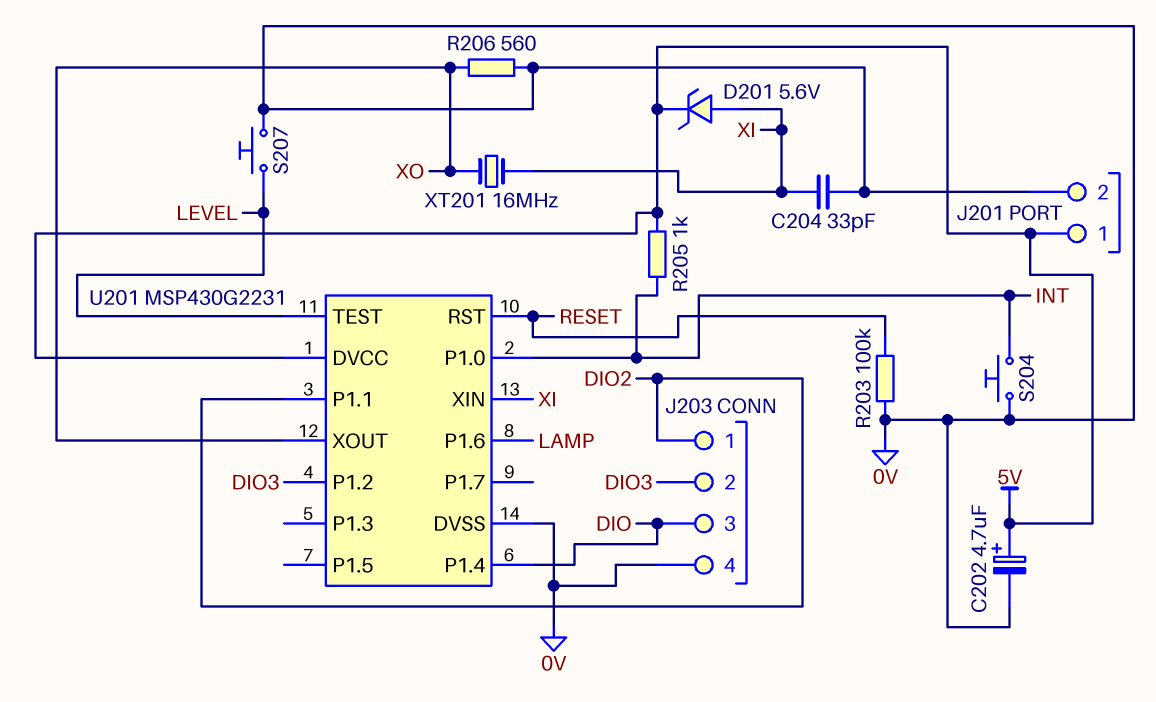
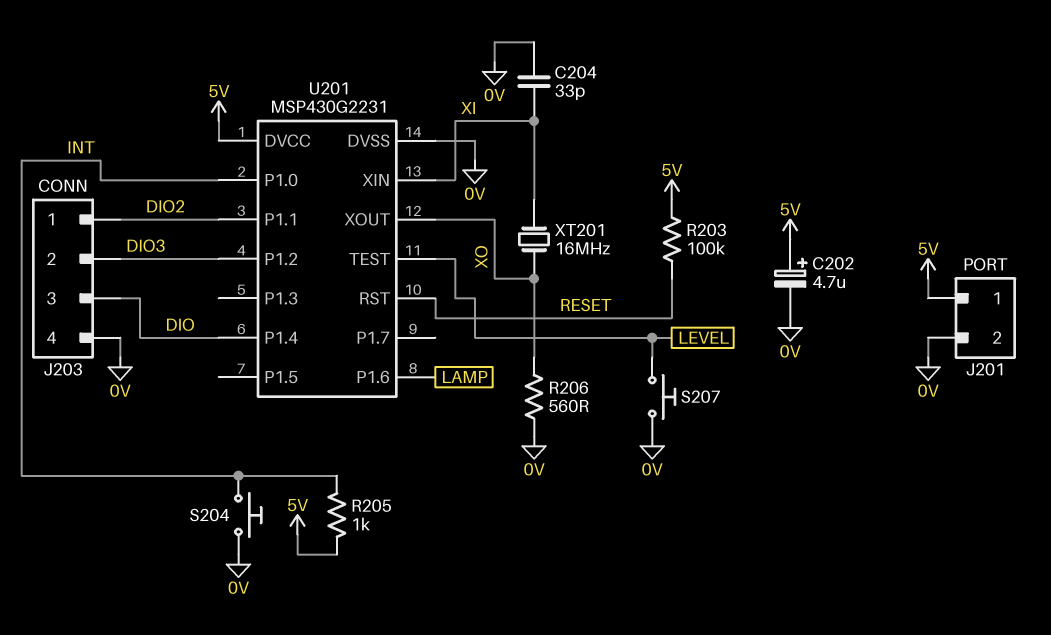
D201: zener 5.6V (A XI, K 5V) -> none
R203: 100k (0V, RESET) -> 100k (5V, RESET)

